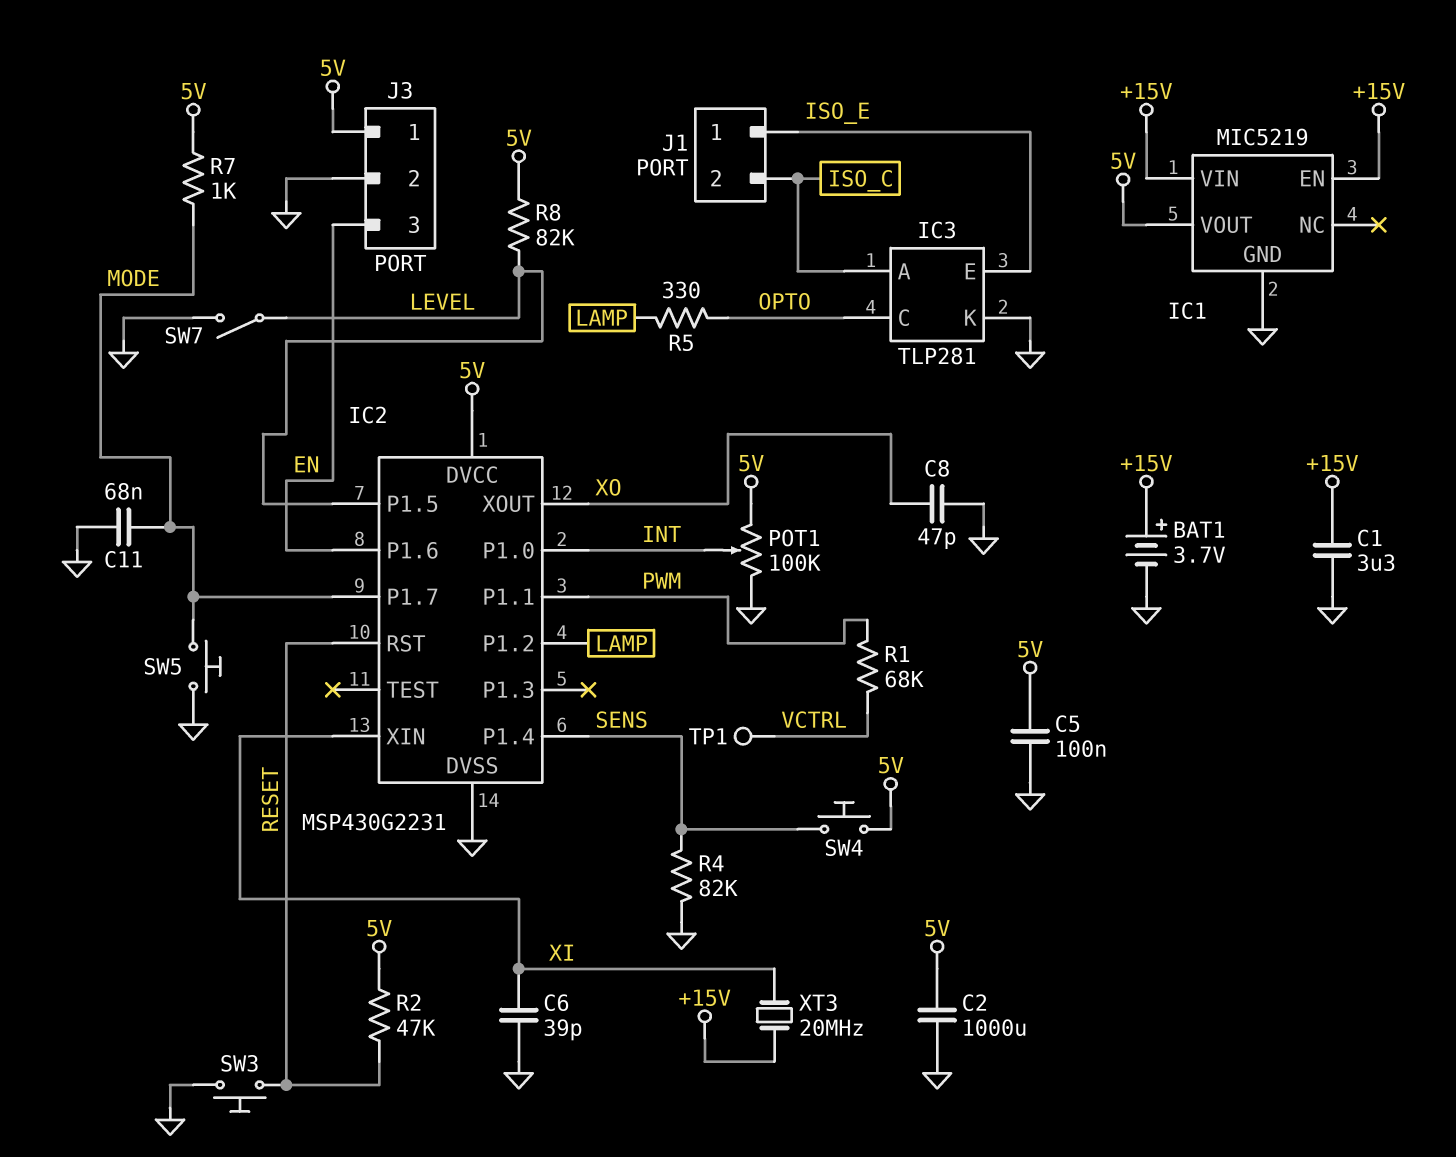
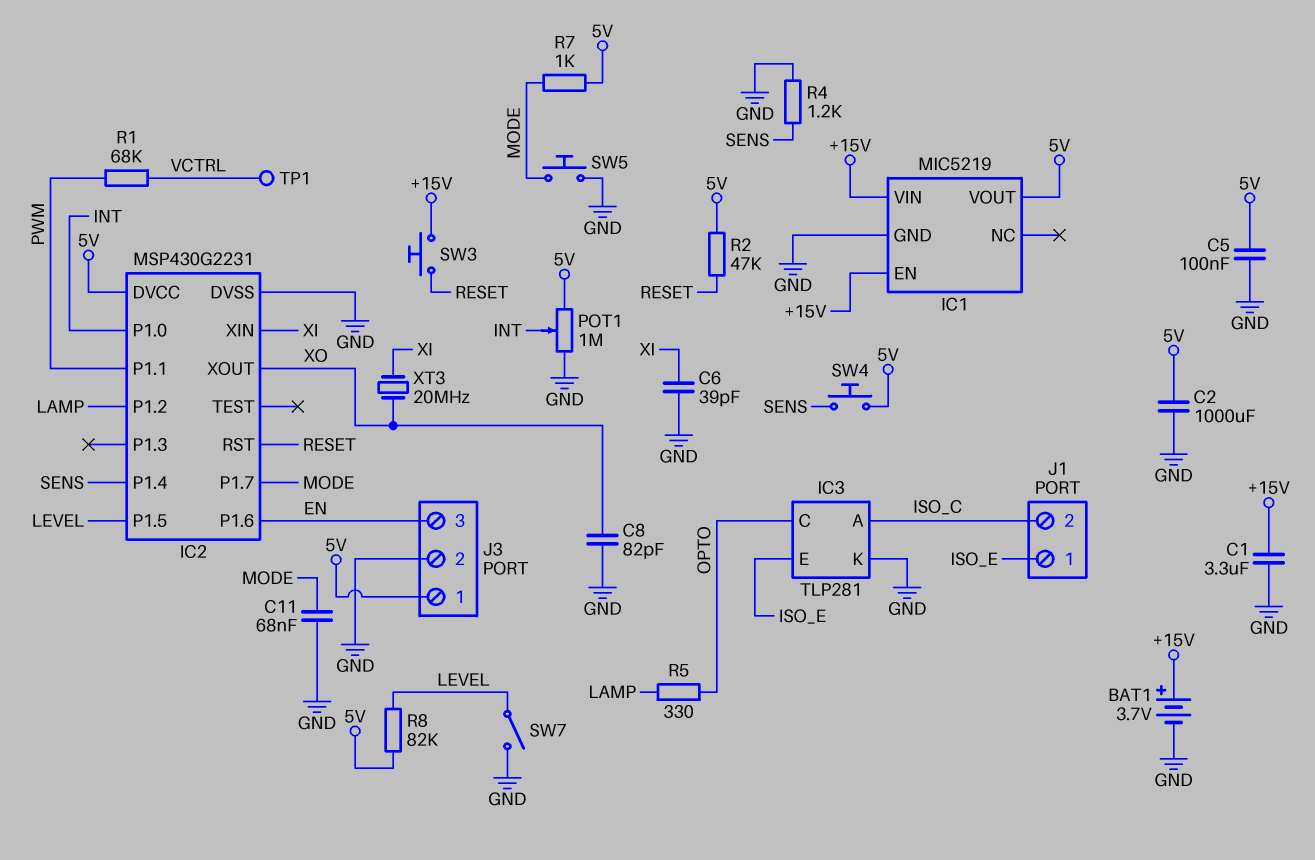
C8: 47pF (GND, XO) -> 82pF (GND, XO)
POT1: 100k (5V, GND, wiper INT) -> 1M (5V, GND, wiper INT)
R4: 82k (GND, SENS) -> 1.2k (GND, SENS)
SW3: button (GND, RESET) -> button (+15V, RESET)
XT3: 20MHz (+15V, XI) -> 20MHz (XI, XO)

